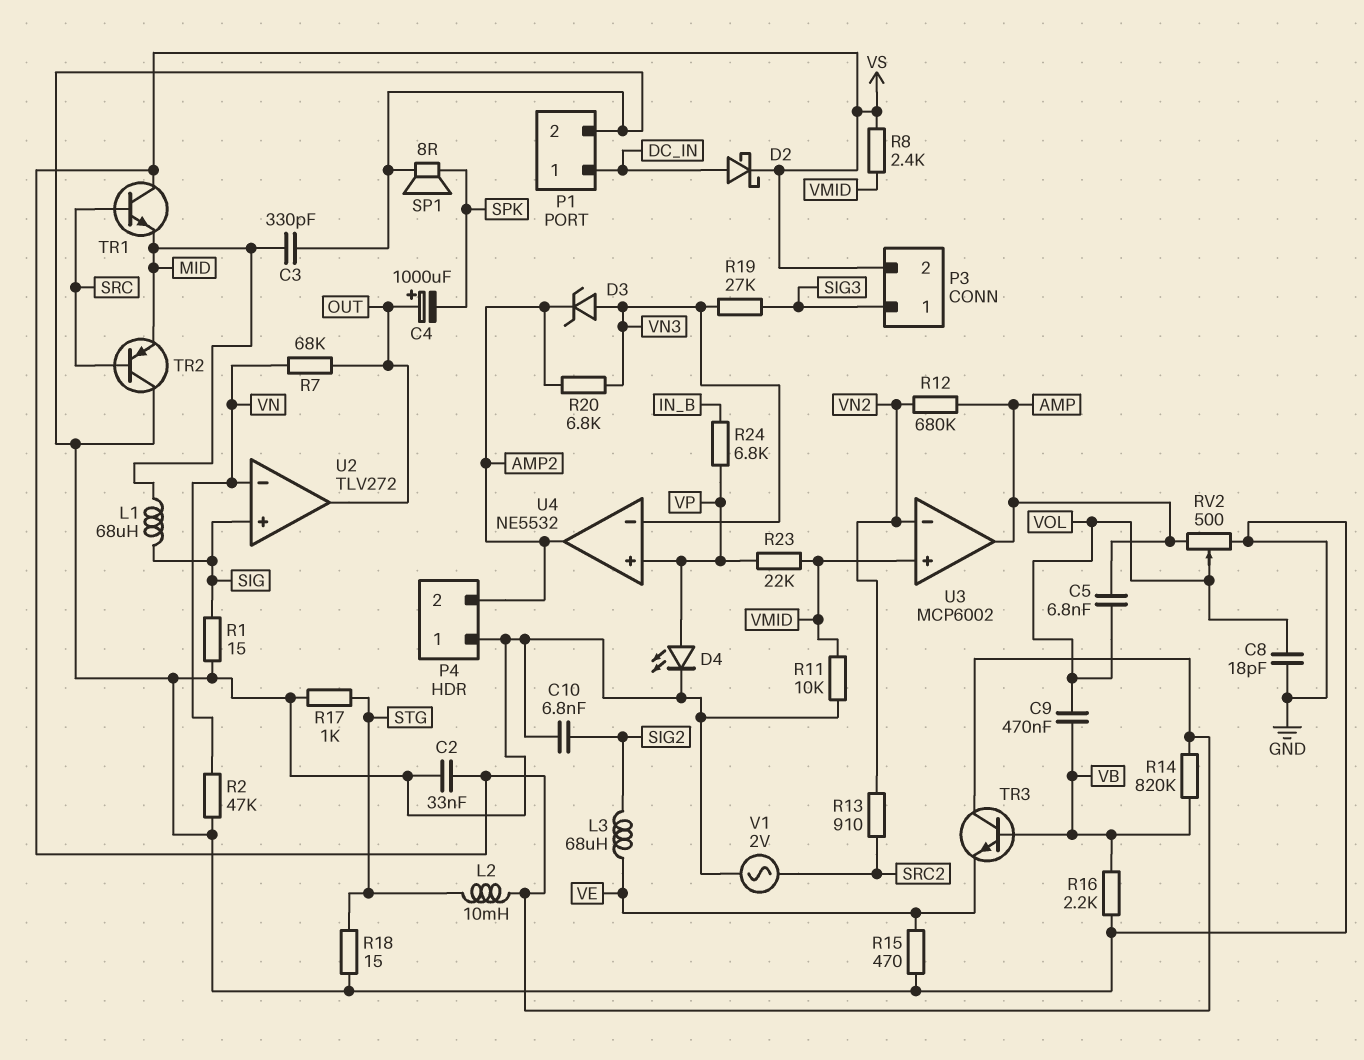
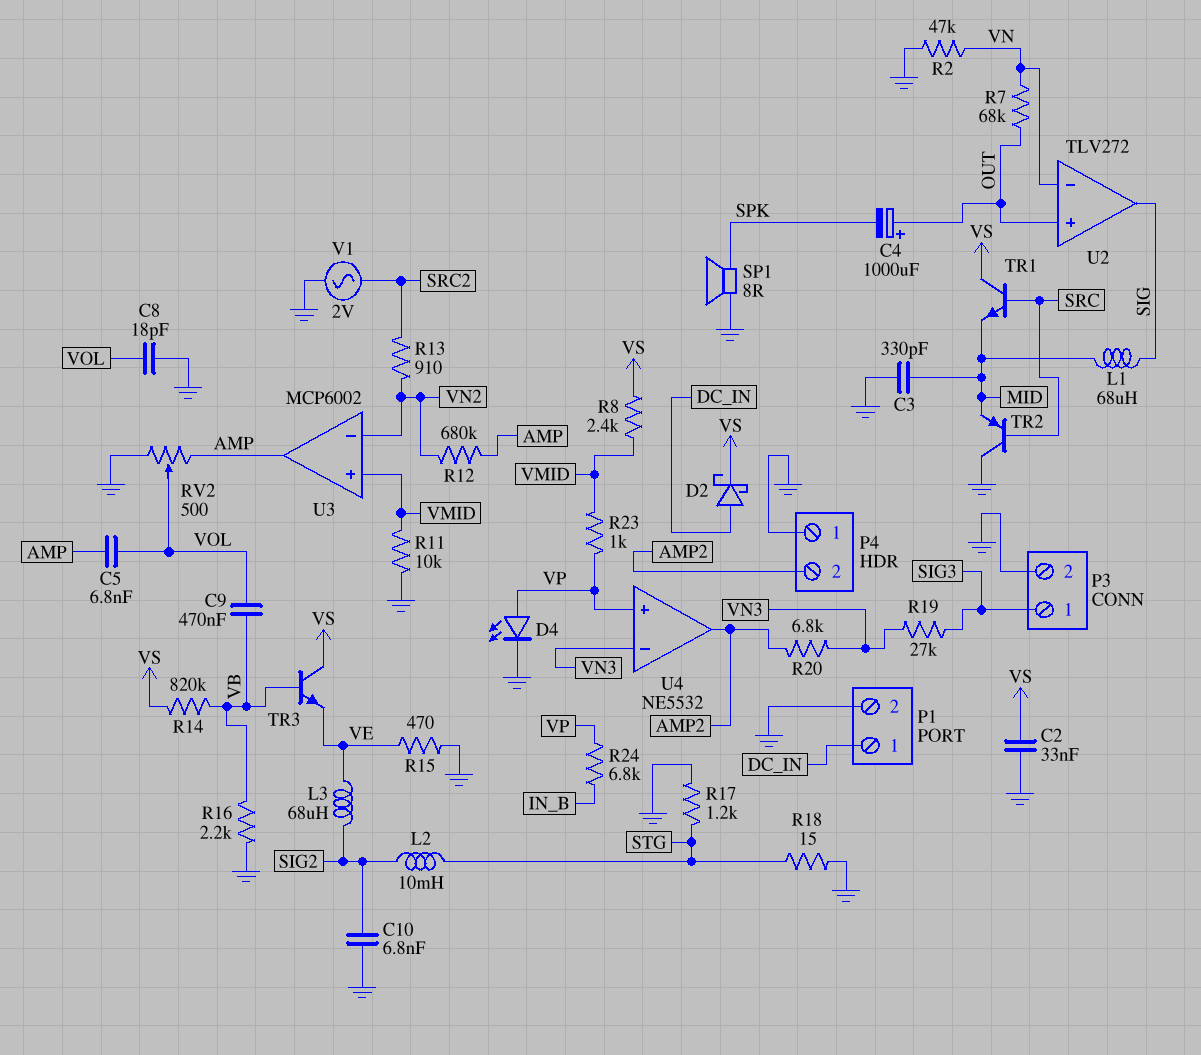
D3: zener (A VN3, K AMP2) -> none
L2: 10mH (STG, VS) -> 10mH (SIG2, STG)
P3 pin 2: VS -> GND
R1: 15 (GND, SIG) -> none
R17: 1k (GND, STG) -> 1.2k (GND, STG)
R23: 22k (VMID, VP) -> 1k (VMID, VP)
U2 pin in+: SIG -> OUT
U2 pin out: OUT -> SIG

